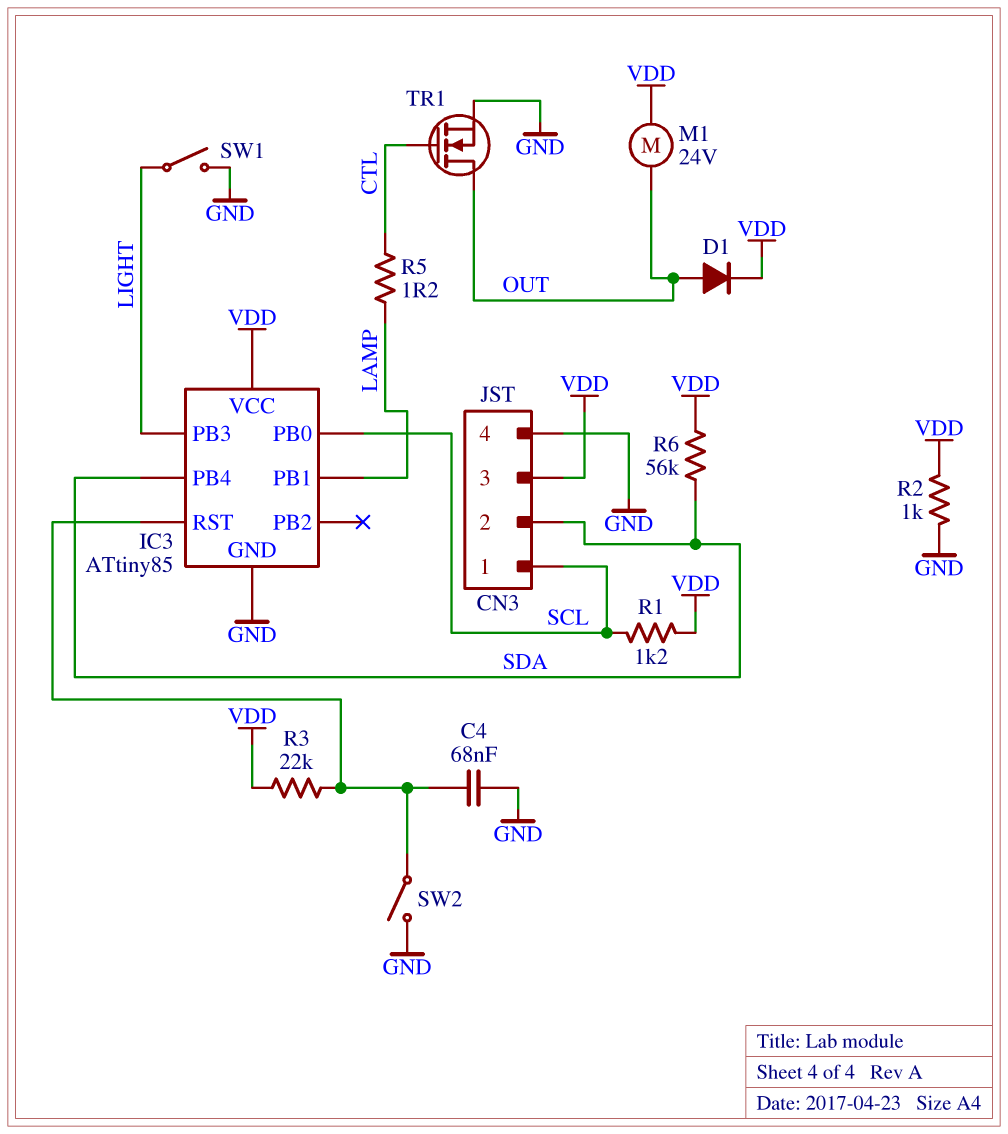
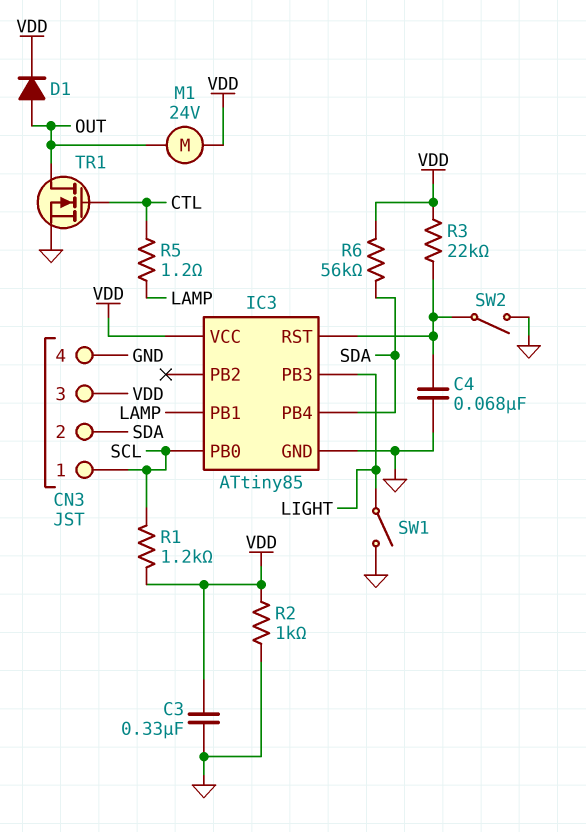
C3: none -> 330nF (GND, VDD)

